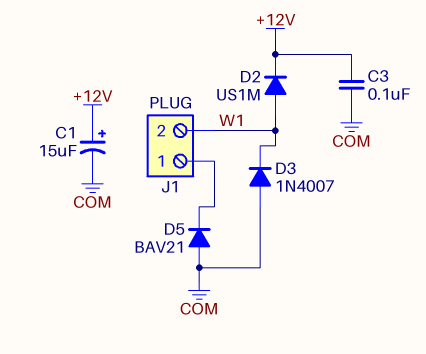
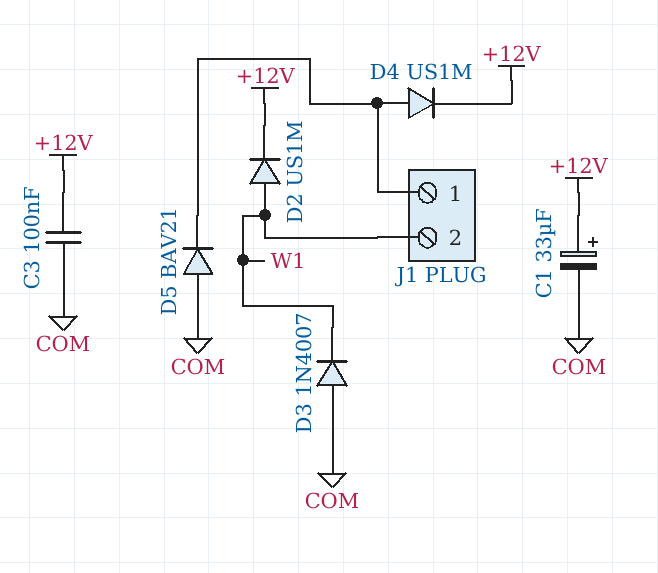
C1: 15uF (plus +12V, minus COM) -> 33uF (plus +12V, minus COM)
D4: none -> diode US1M (A J1/1, K +12V)

